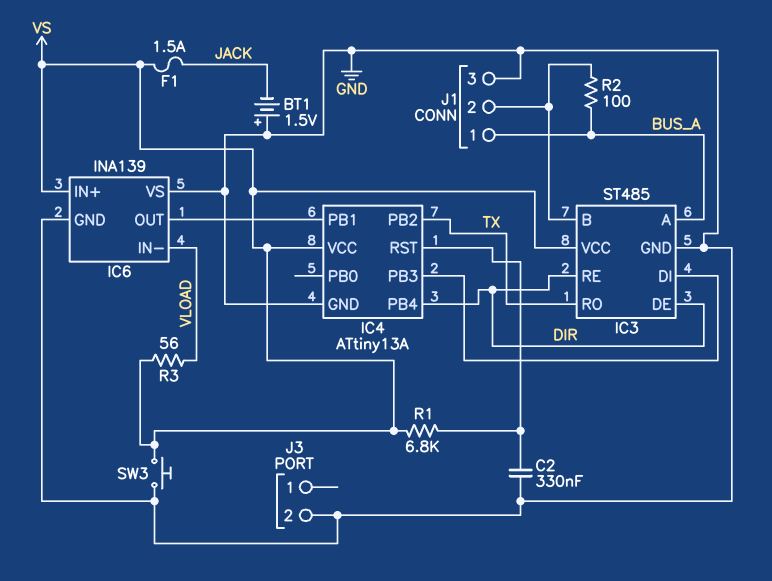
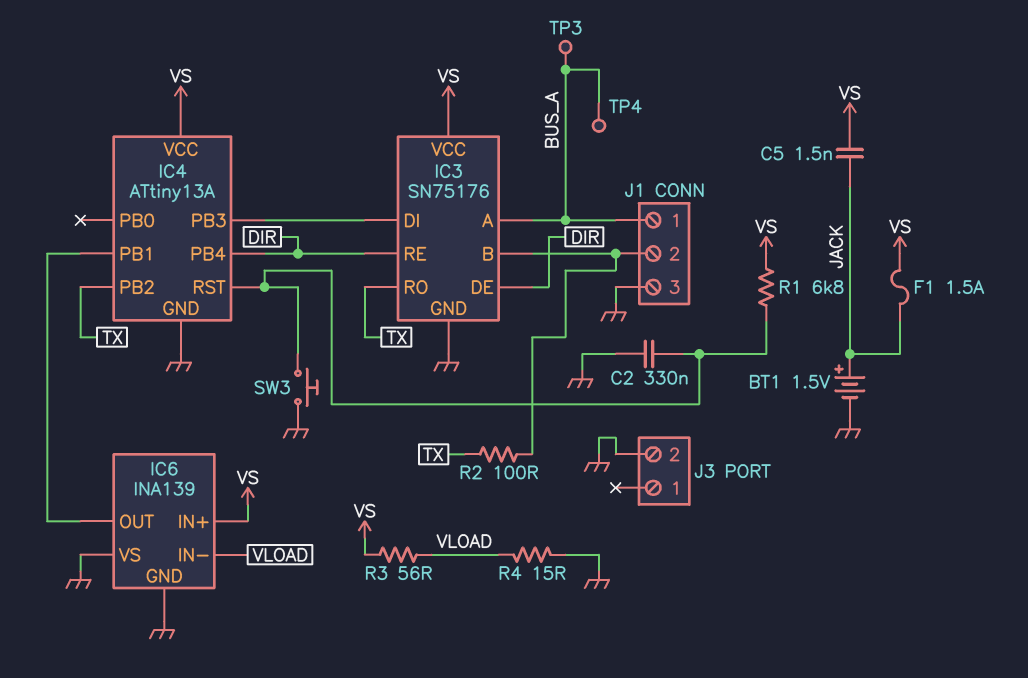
BT1: 1.5V (plus GND, minus JACK) -> 1.5V (plus JACK, minus GND)
C5: none -> 1.5nF (JACK, VS)
IC3: ST485 -> SN75176
R2: 100 (BUS_A, IC3/B) -> 100 (IC3/B, TX)
R4: none -> 15 (GND, VLOAD)
SW3: button (GND, VS) -> button (GND, IC4/RST)
TP3: none -> test point (BUS_A)
TP4: none -> test point (BUS_A)

